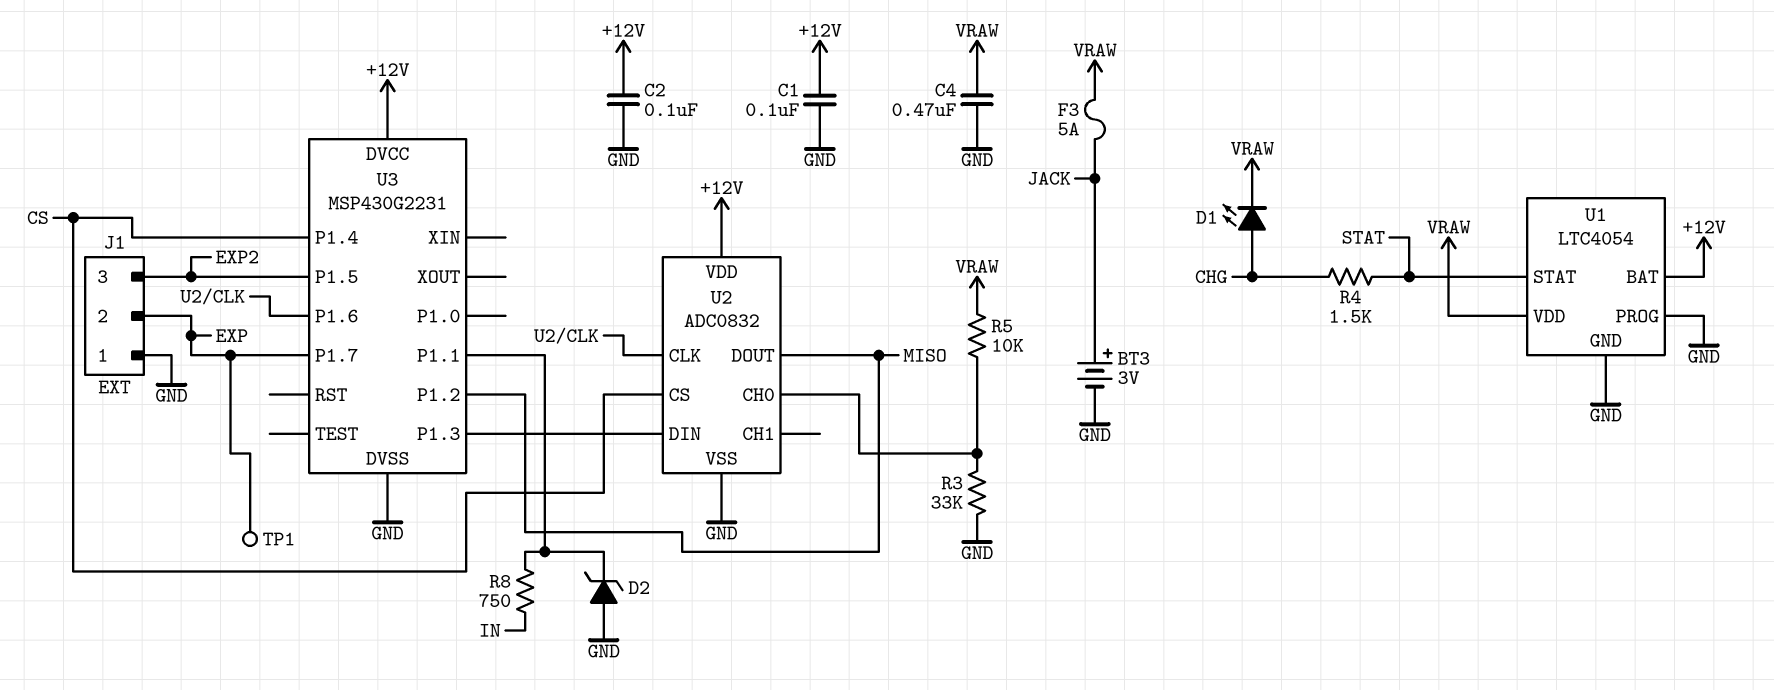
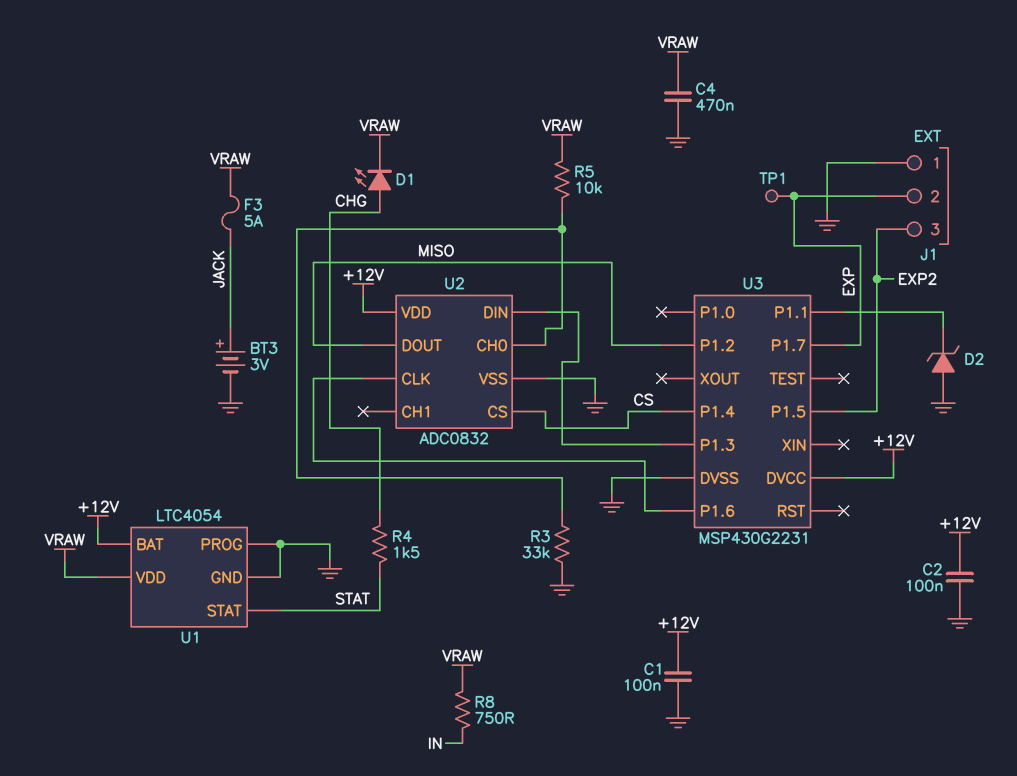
R8: 750 (IN, U3/P1.1) -> 750 (IN, VRAW)

